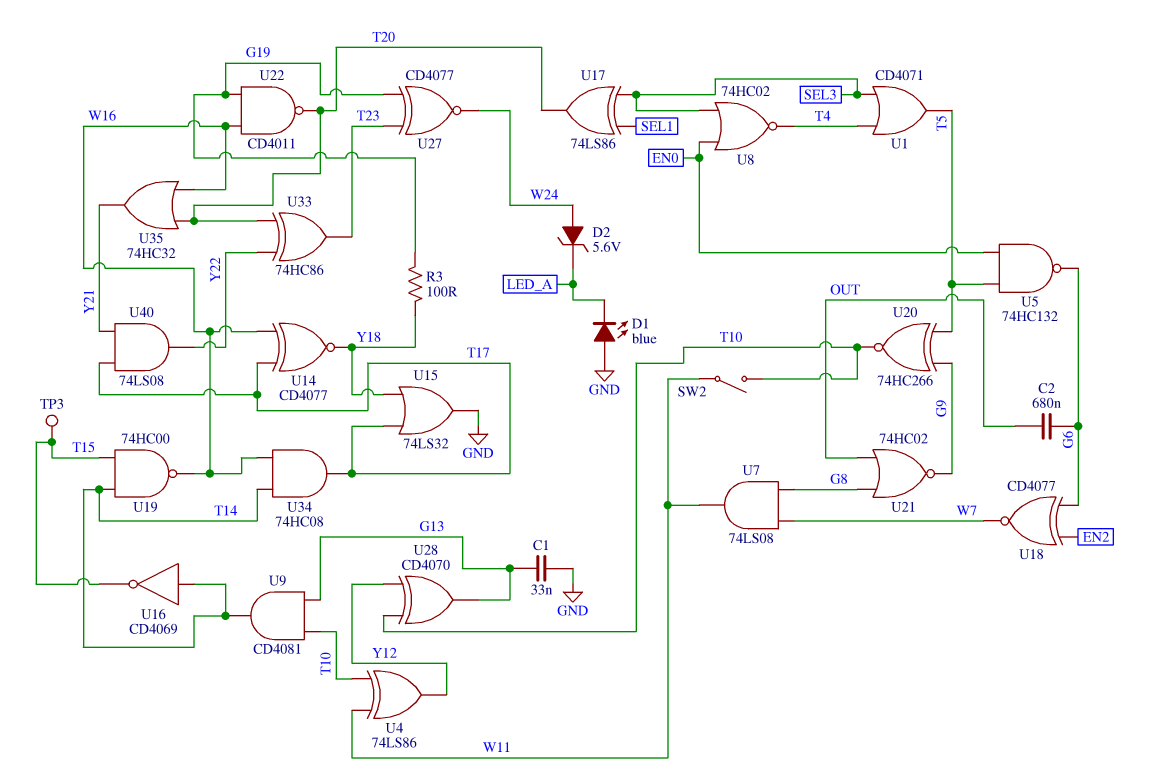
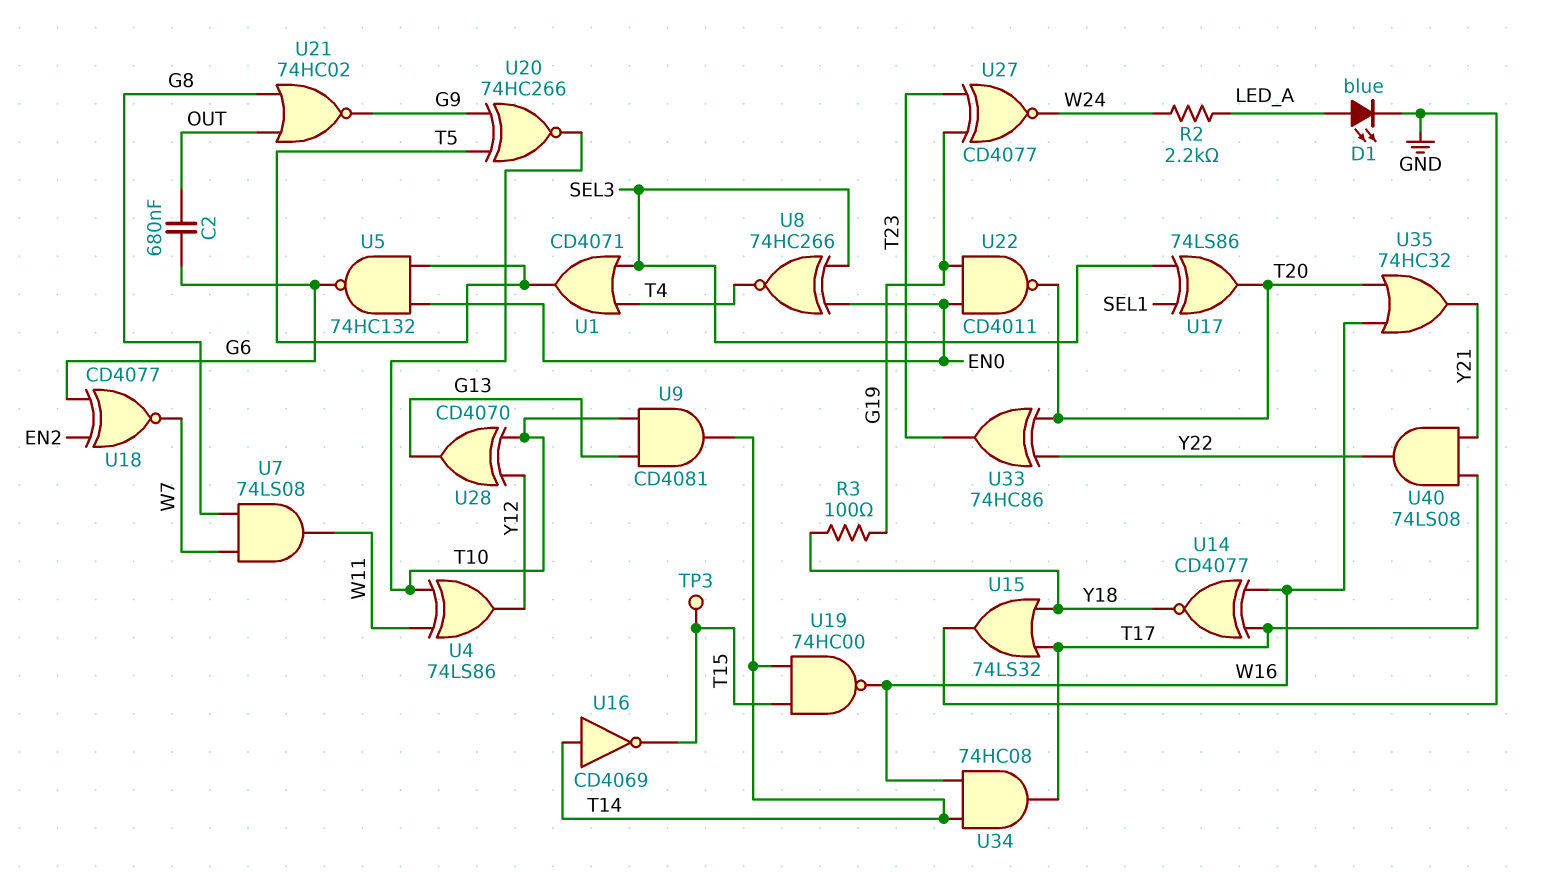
C1: 33nF (G13, GND) -> none
D1: LED blue (A GND, K LED_A) -> LED blue (A LED_A, K GND)
D2: zener 5.6V (A W24, K LED_A) -> none
R2: none -> 2.2k (LED_A, W24)
SW2: switch (T10, W11) -> none
U8: NOR 74HC02 (in EN0, in SEL3, out T4) -> XNOR 74HC266 (in EN0, in SEL3, out T4)
U22: NAND CD4011 (in G19, in W16, out T20) -> NAND CD4011 (in EN0, in G19, out T20)

